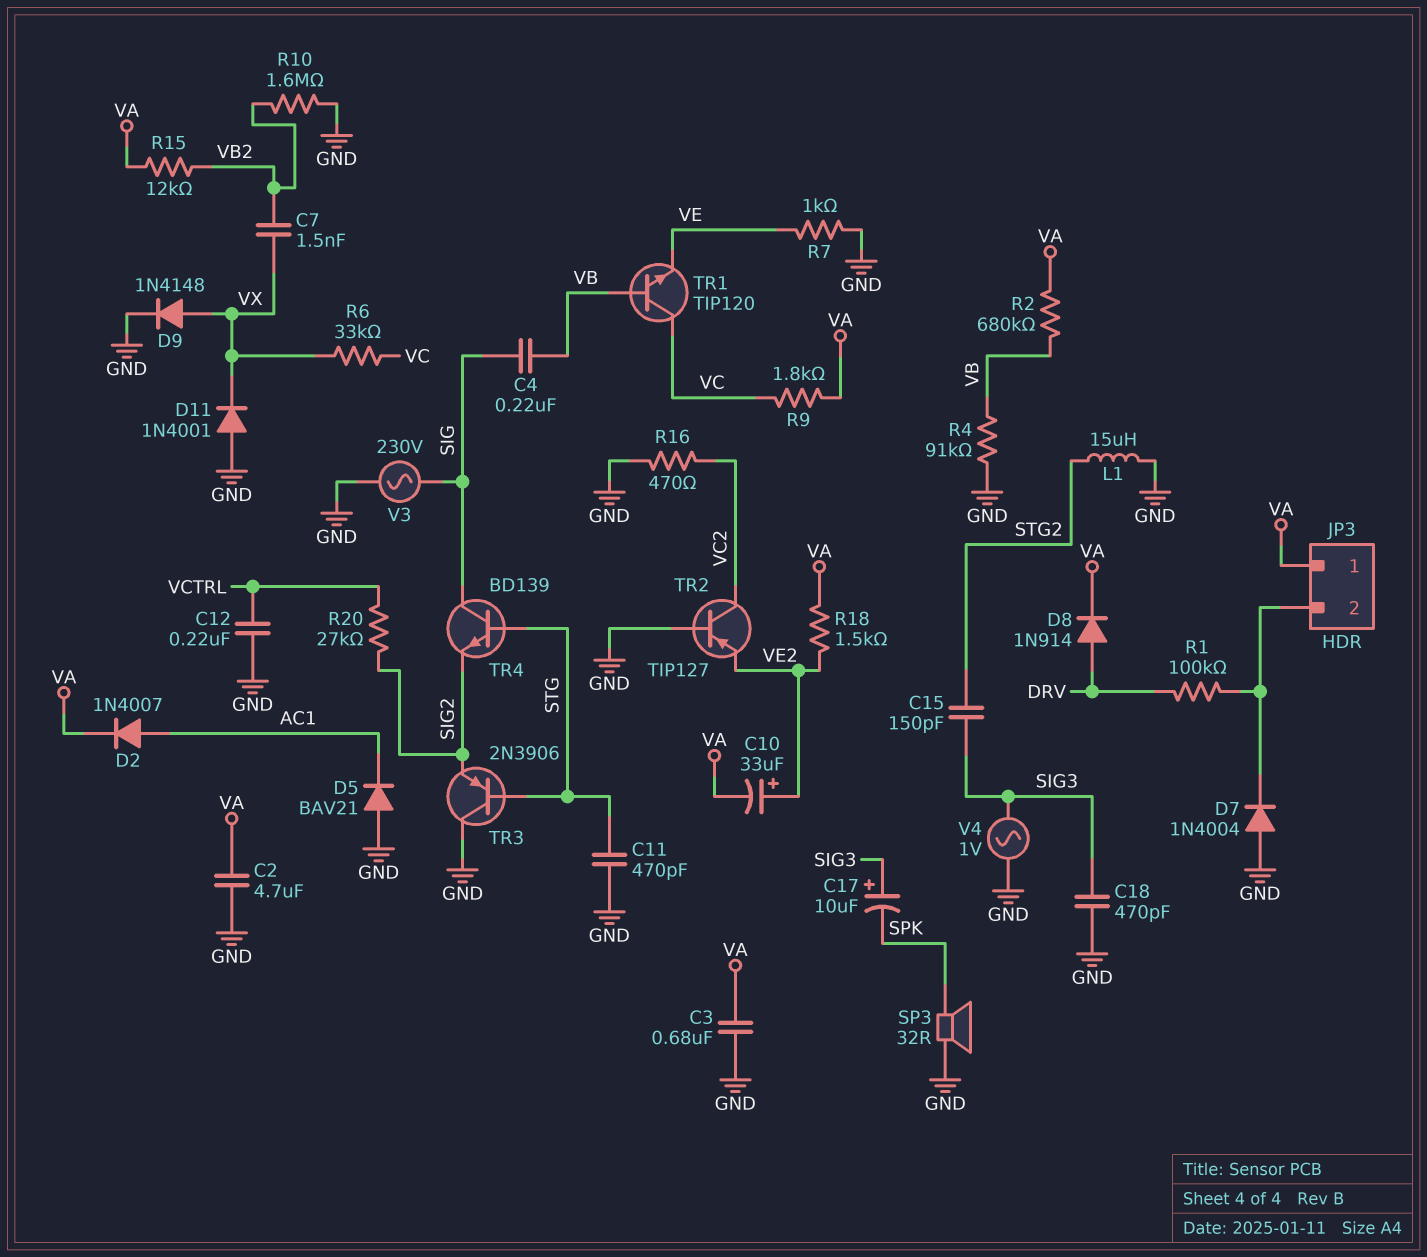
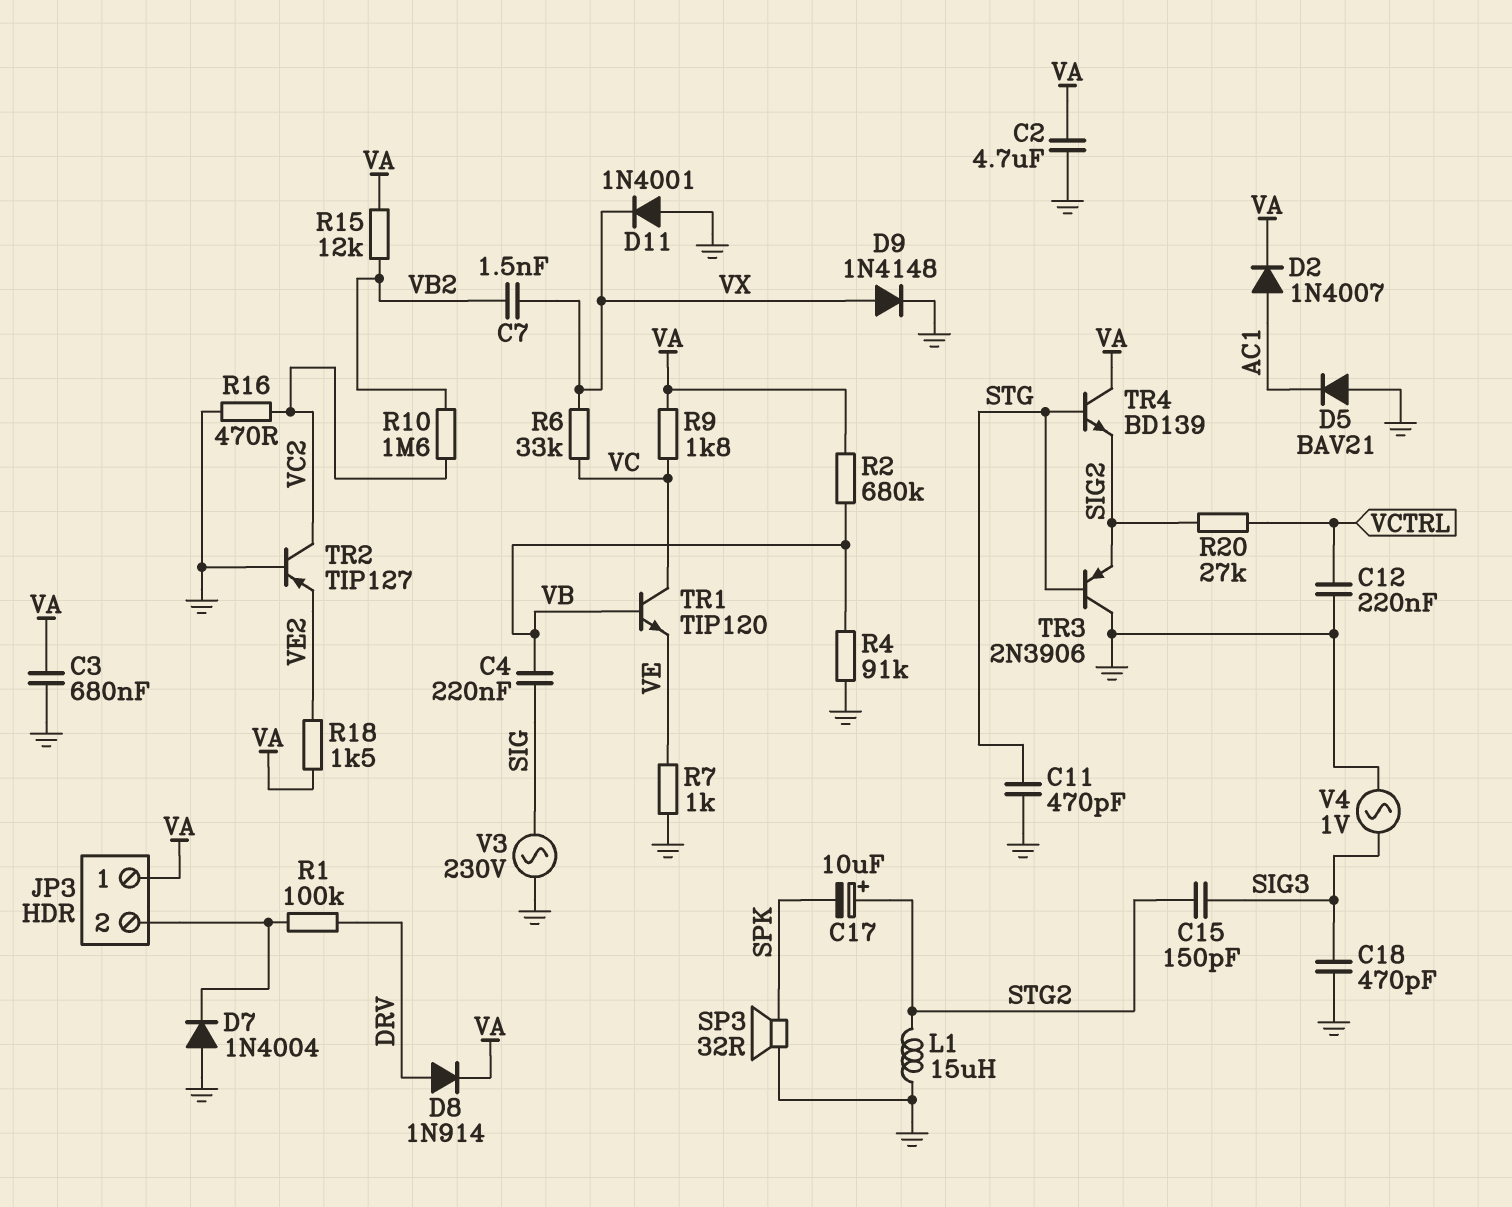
C10: 33uF (plus VE2, minus VA) -> none
C17: 10uF (plus SIG3, minus SPK) -> 10uF (plus STG2, minus SPK)
R10: 1.6M (GND, VB2) -> 1.6M (VB2, VC2)
TR4: NPN BD139 (B STG, C SIG, E SIG2) -> NPN BD139 (B STG, C VA, E SIG2)

